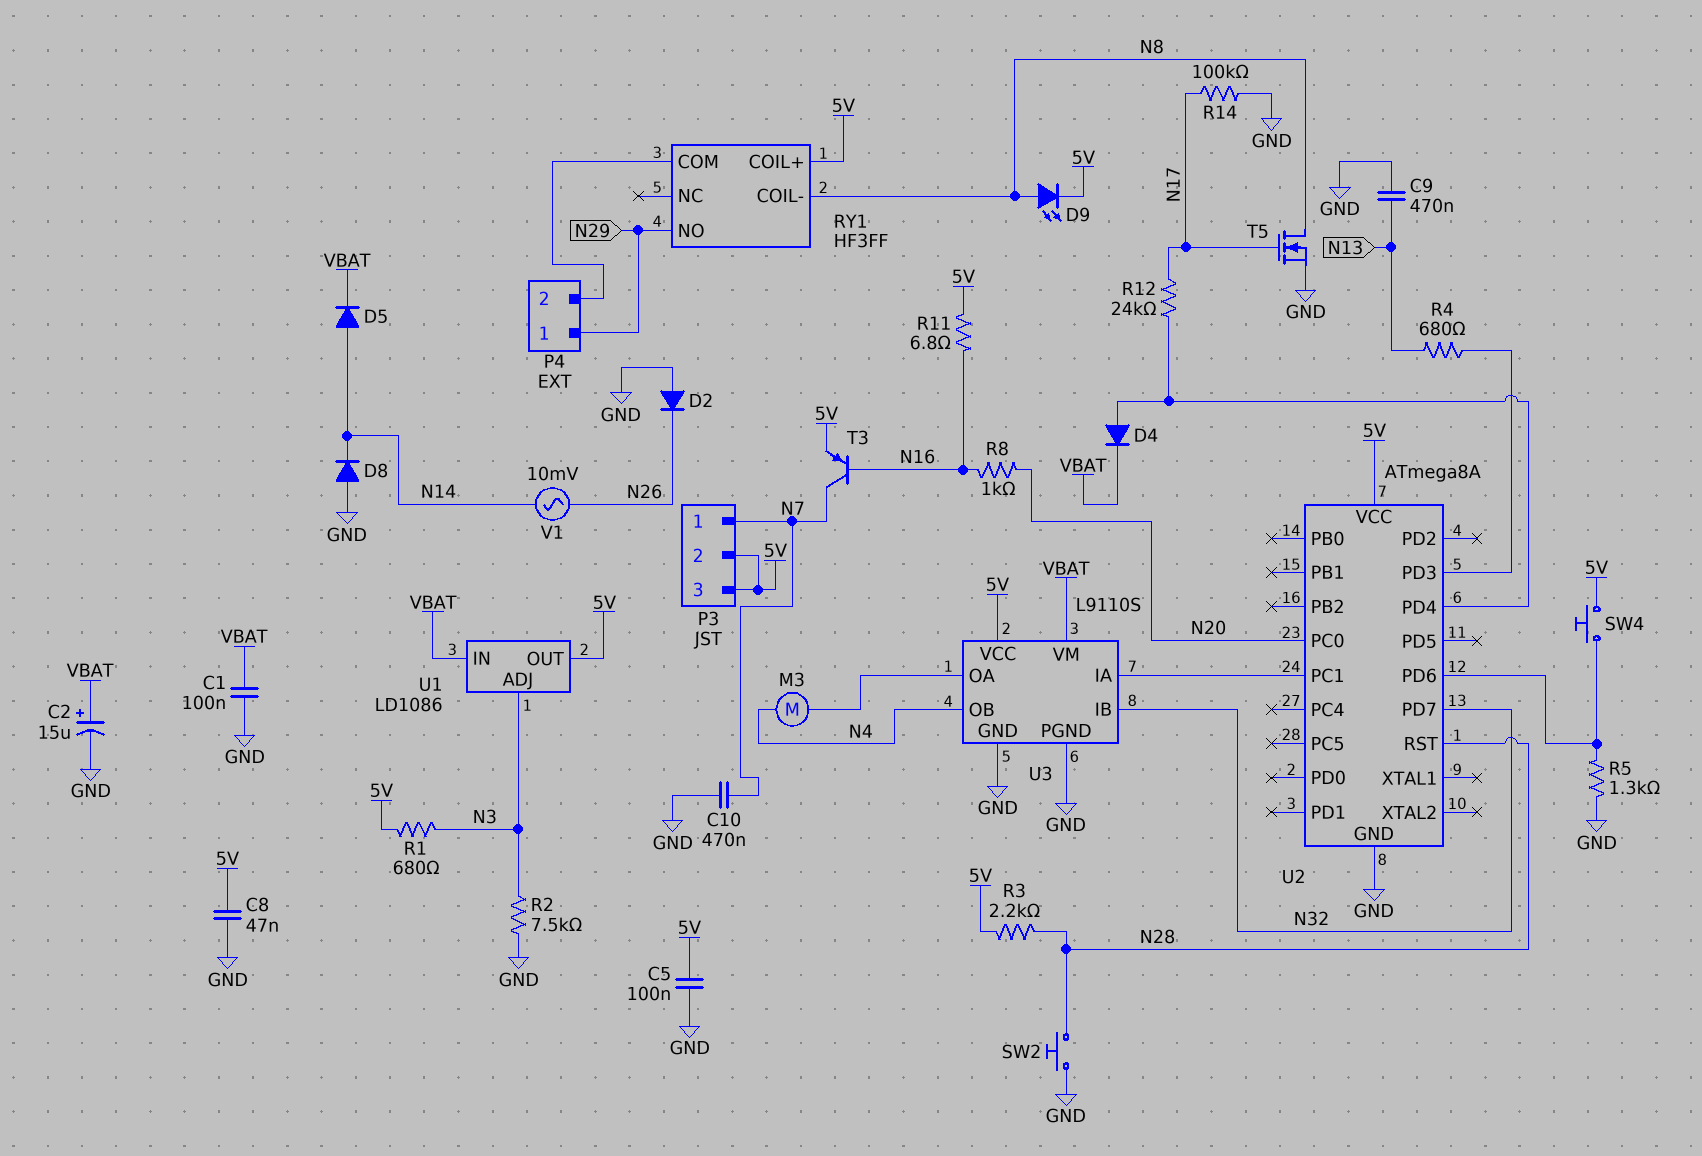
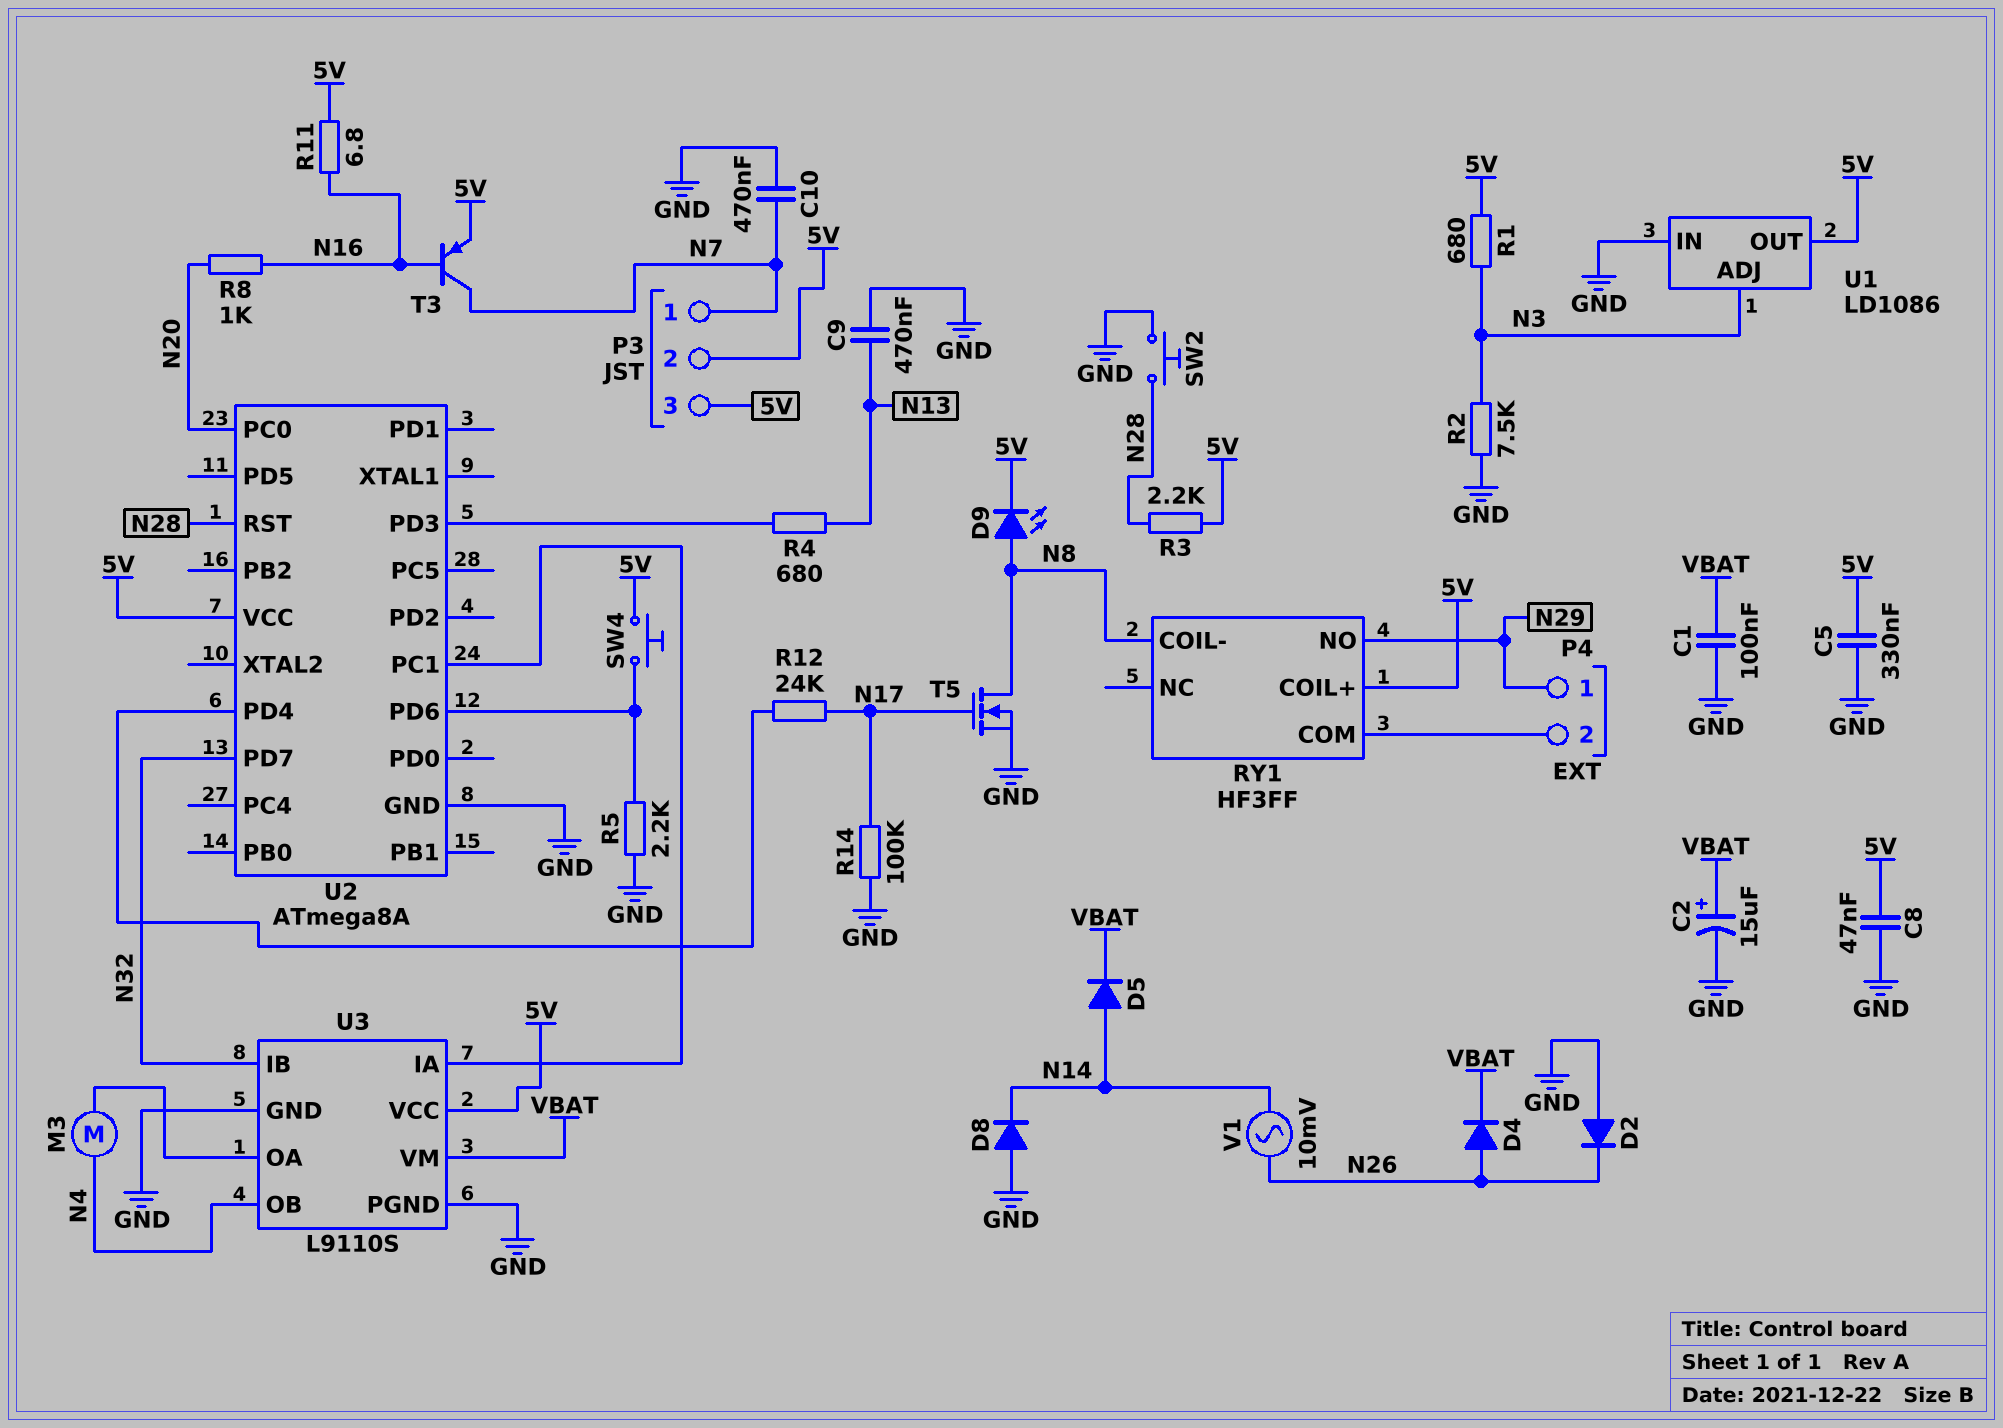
C5: 100nF (5V, GND) -> 330nF (5V, GND)
D4: diode (A U2/PD4, K VBAT) -> diode (A N26, K VBAT)
R5: 1.3k (GND, U2/PD6) -> 2.2k (GND, U2/PD6)
U1 pin IN: VBAT -> GND

